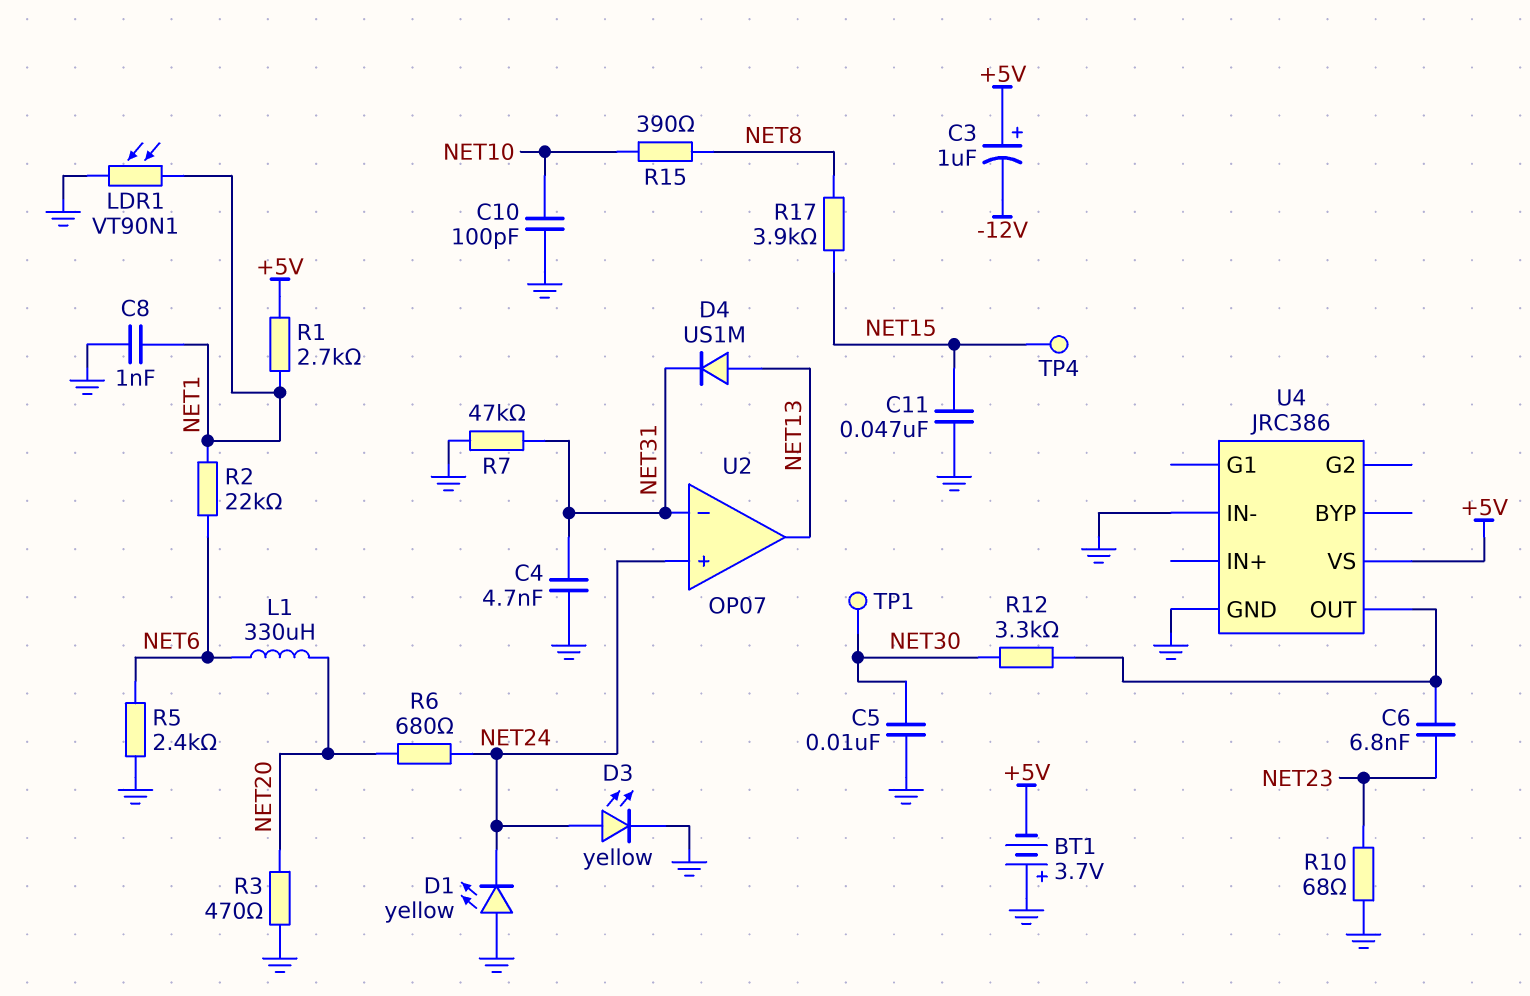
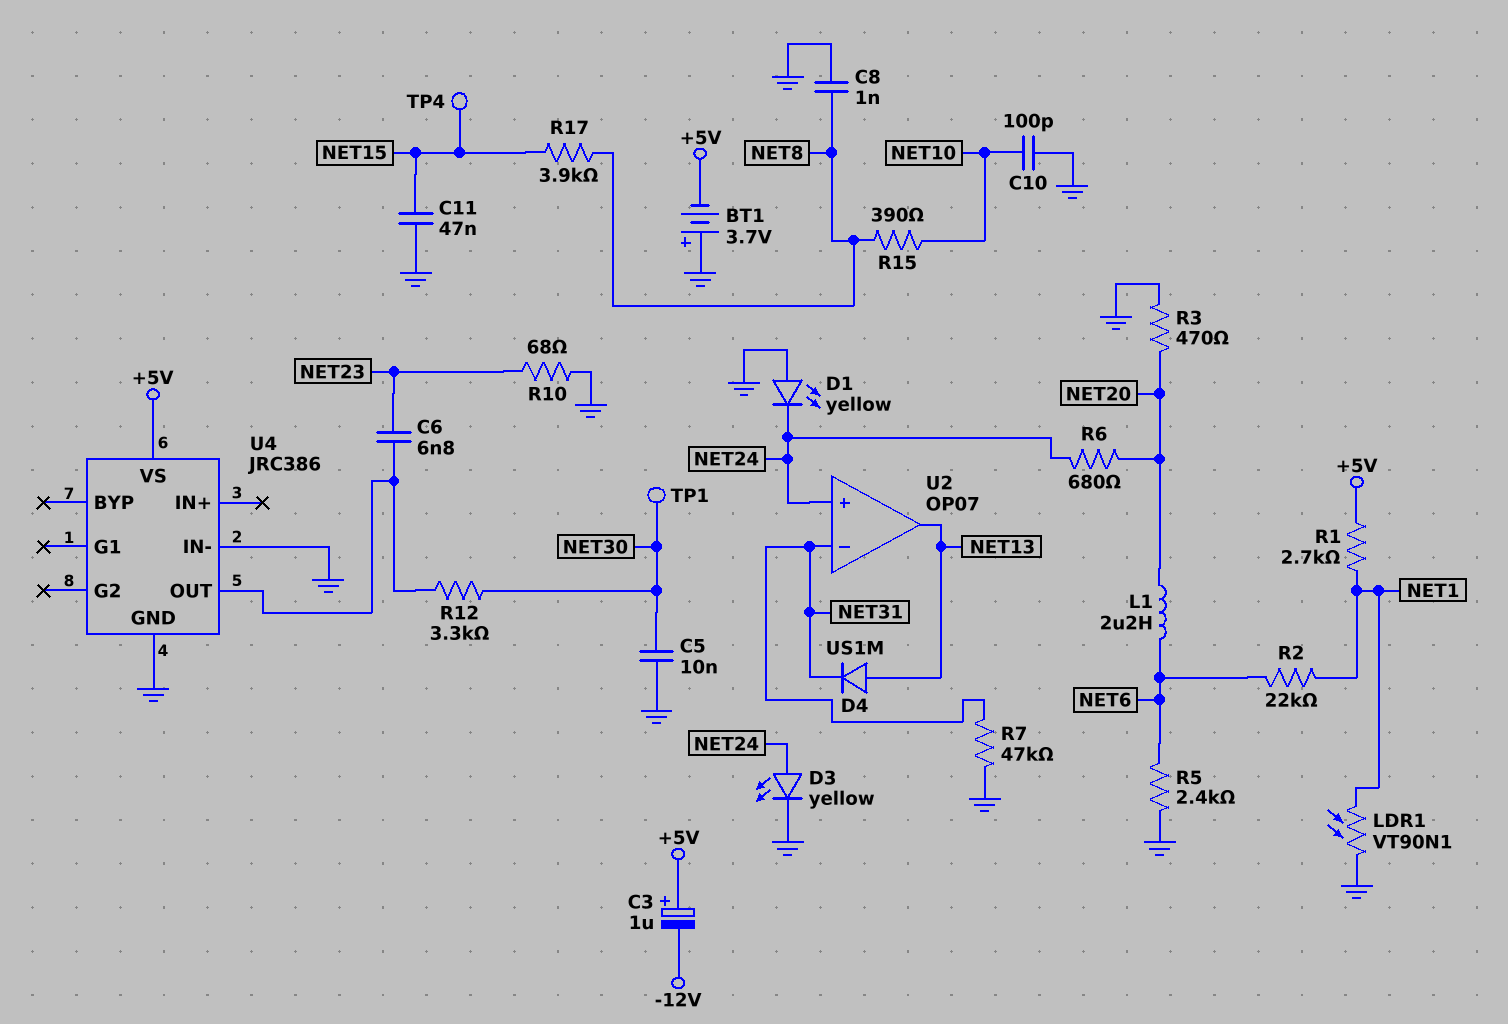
C4: 4.7nF (GND, NET31) -> none
C8: 1nF (GND, NET1) -> 1nF (GND, NET8)
L1: 330uH (NET6, NET20) -> 2.2uH (NET6, NET20)

